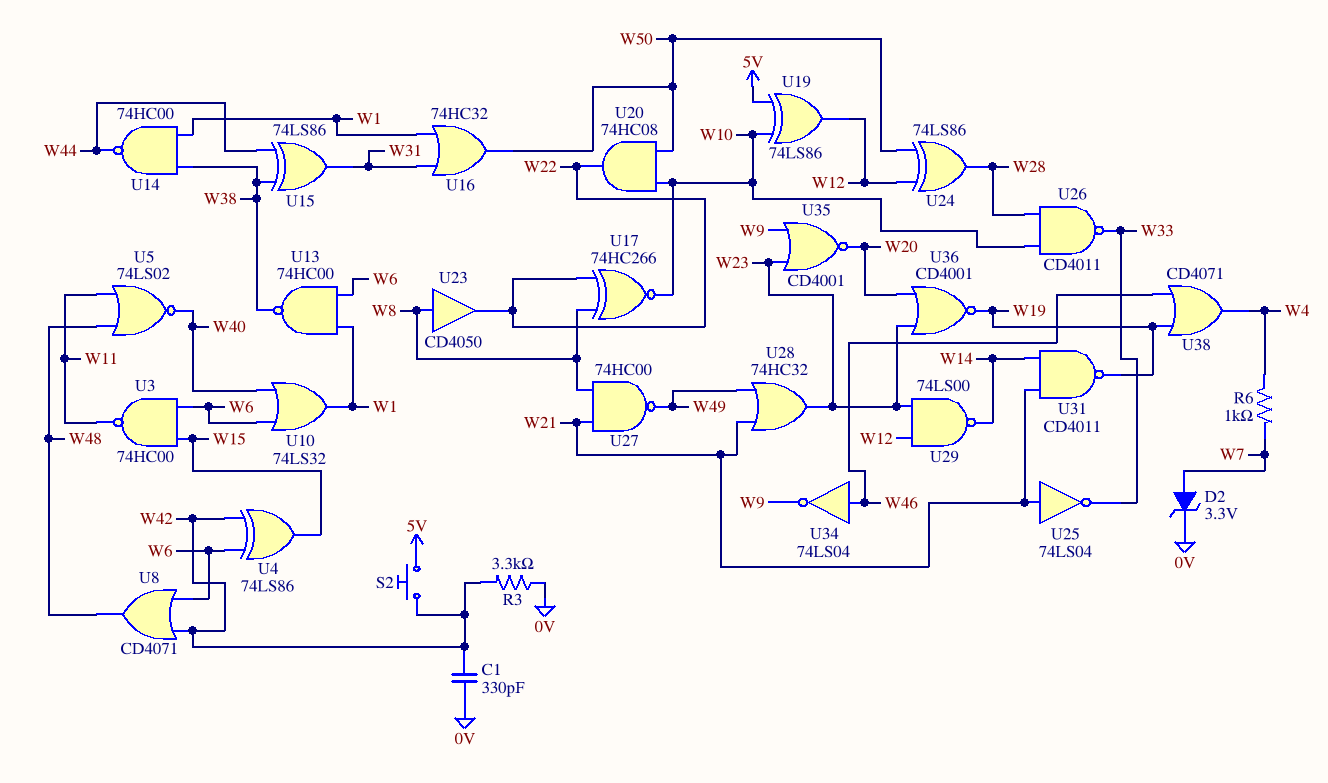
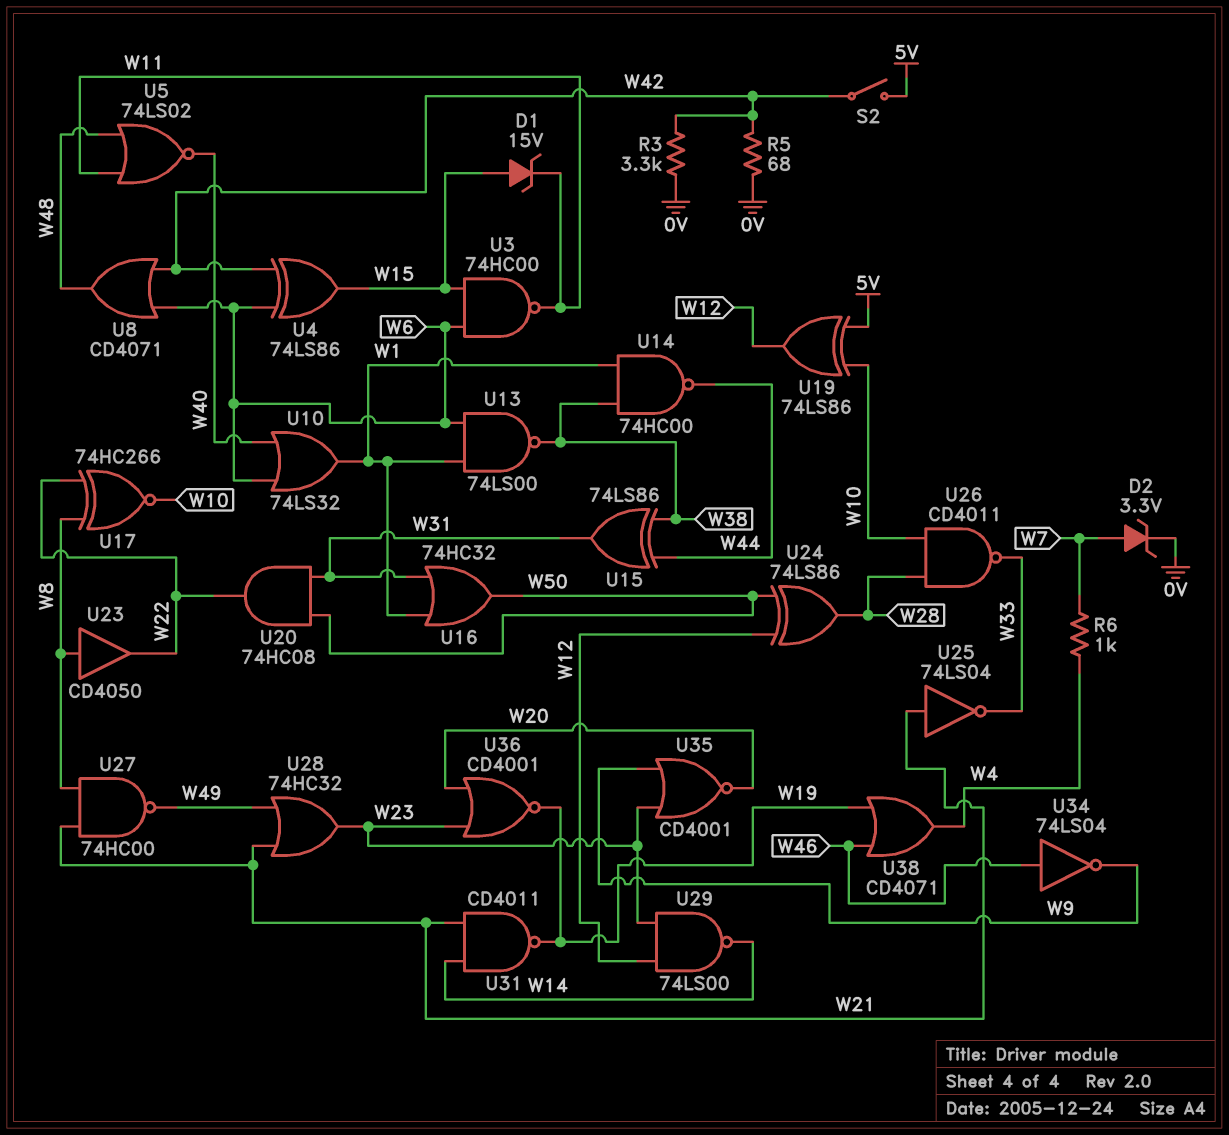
C1: 330pF (0V, W42) -> none
D1: none -> zener 15V (A W15, K W11)
R5: none -> 68 (0V, W42)
S2: button (5V, W42) -> switch (5V, W42)
U13: NAND 74HC00 (in W1, in W6, out W38) -> NAND 74LS00 (in W1, in W6, out W38)
U20: AND 74HC08 (in W10, in W50, out W22) -> AND 74HC08 (in W31, in W50, out W22)

